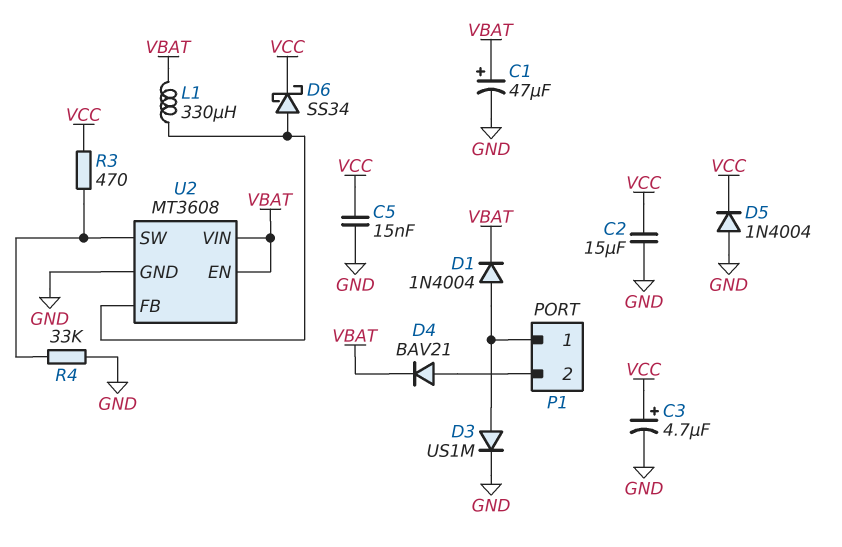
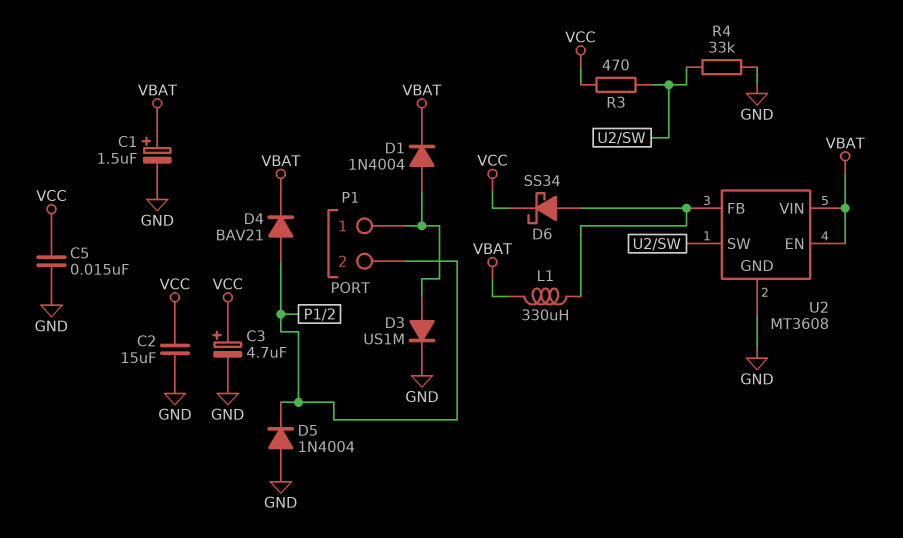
C1: 47uF (plus VBAT, minus GND) -> 1.5uF (plus VBAT, minus GND)
D5: diode 1N4004 (A GND, K VCC) -> diode 1N4004 (A GND, K P1/2)

